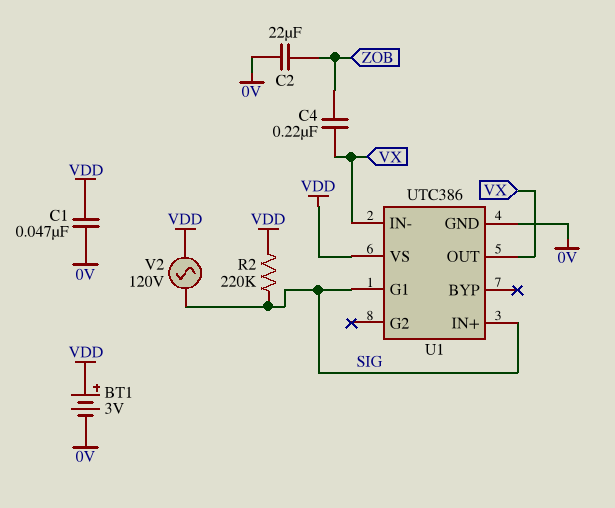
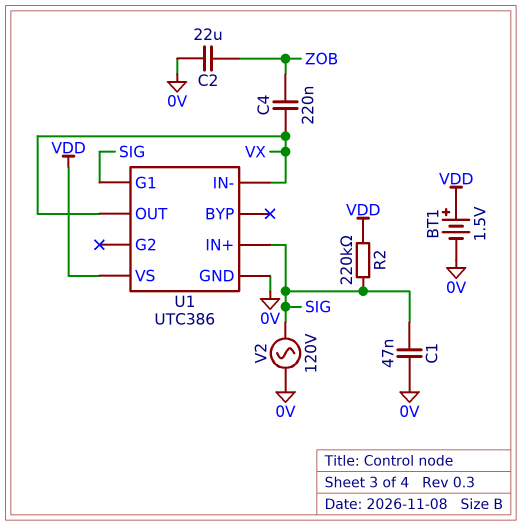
BT1: 3V (plus VDD, minus 0V) -> 1.5V (plus VDD, minus 0V)
C1: 47nF (0V, VDD) -> 47nF (0V, SIG)
V2: AC 120V (SIG, VDD) -> AC 120V (0V, SIG)

